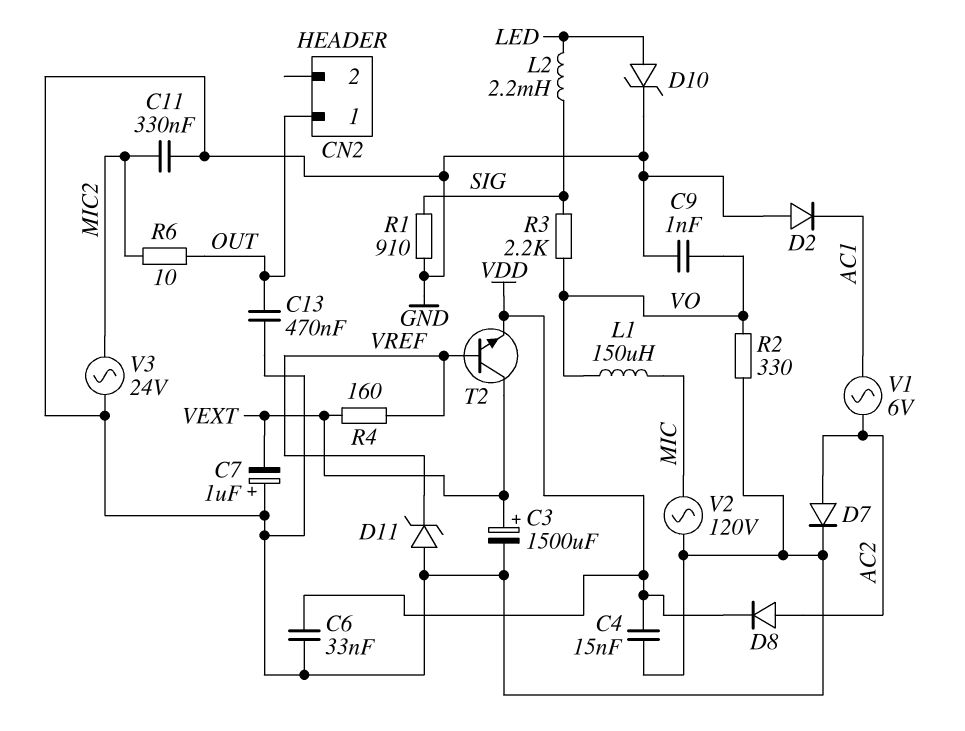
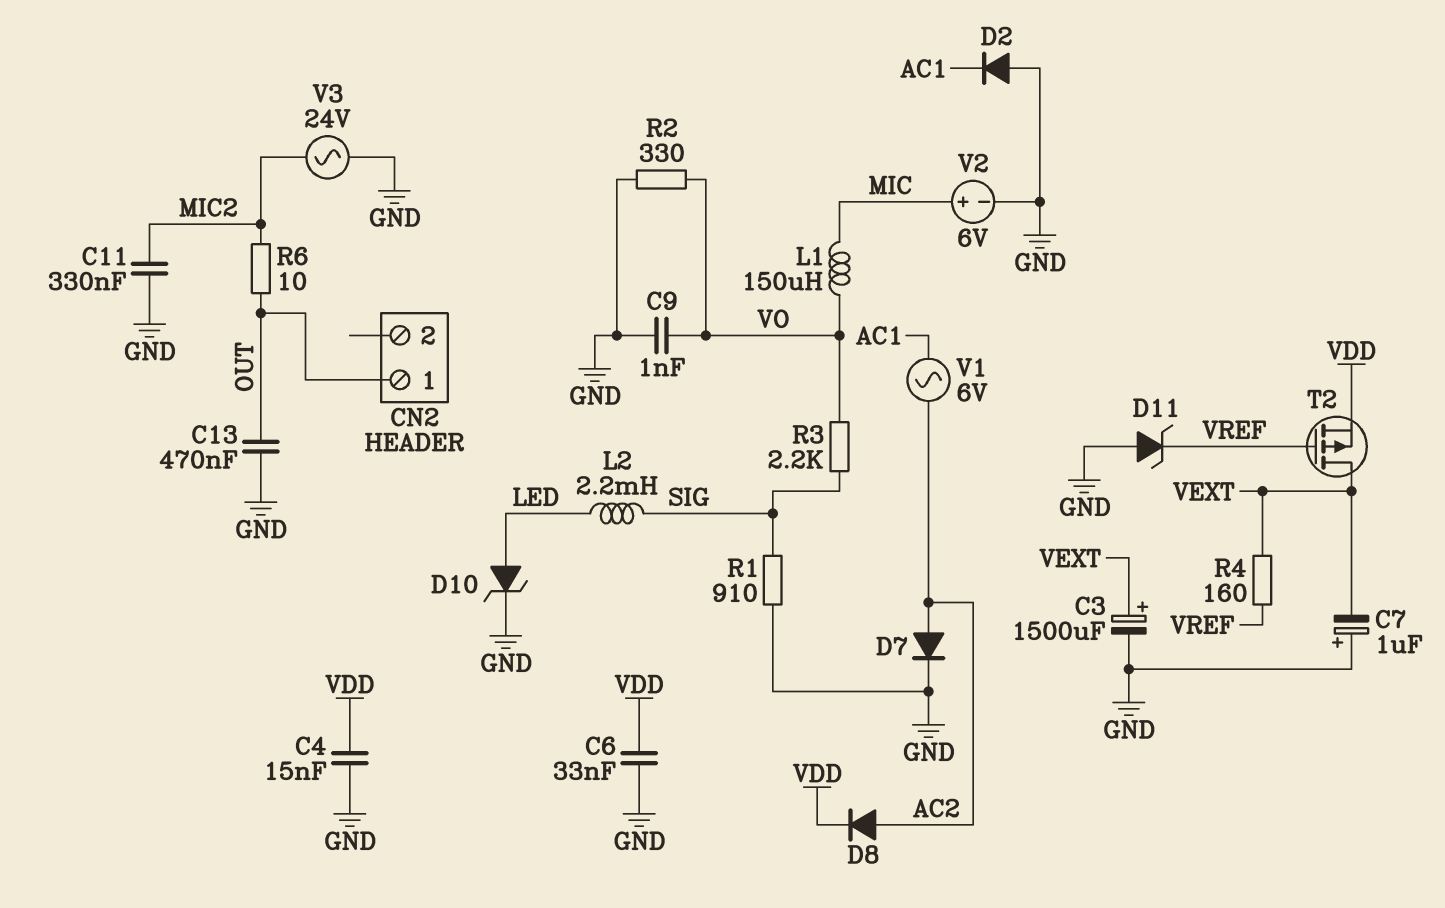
T2: NPN (B VREF, C VEXT, E VDD) -> PMOS (G VREF, D VEXT, S VDD)
V2: AC 120V (GND, MIC) -> 6V (plus MIC, minus GND)

